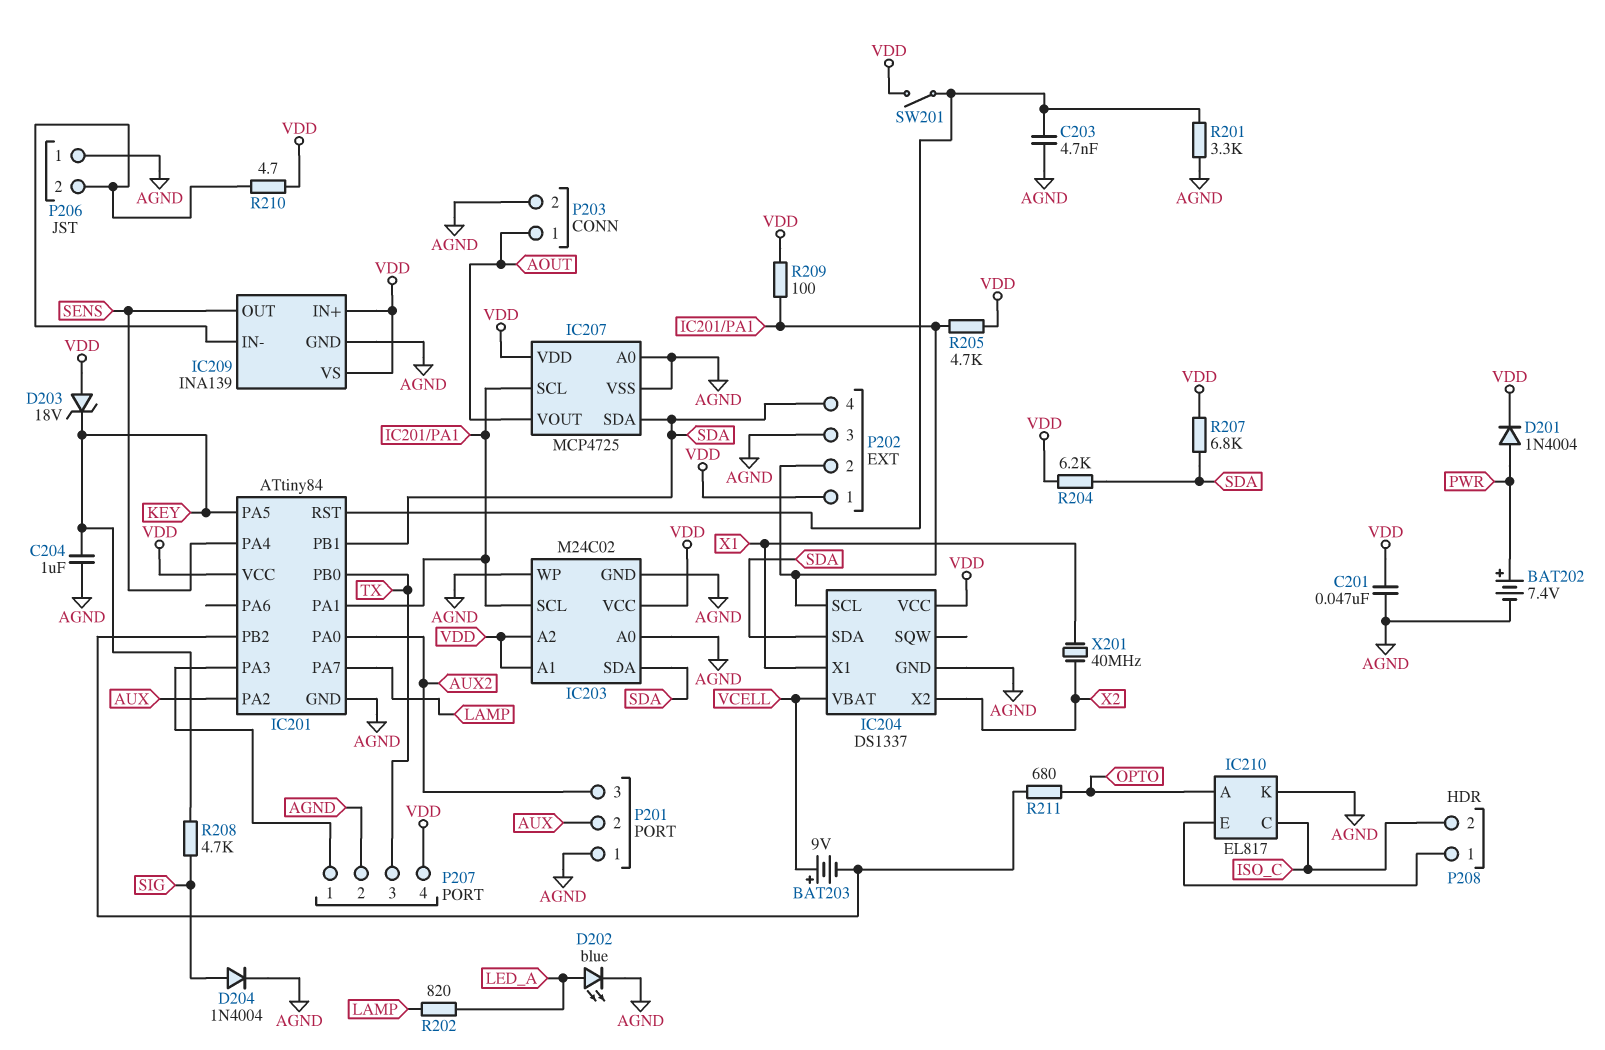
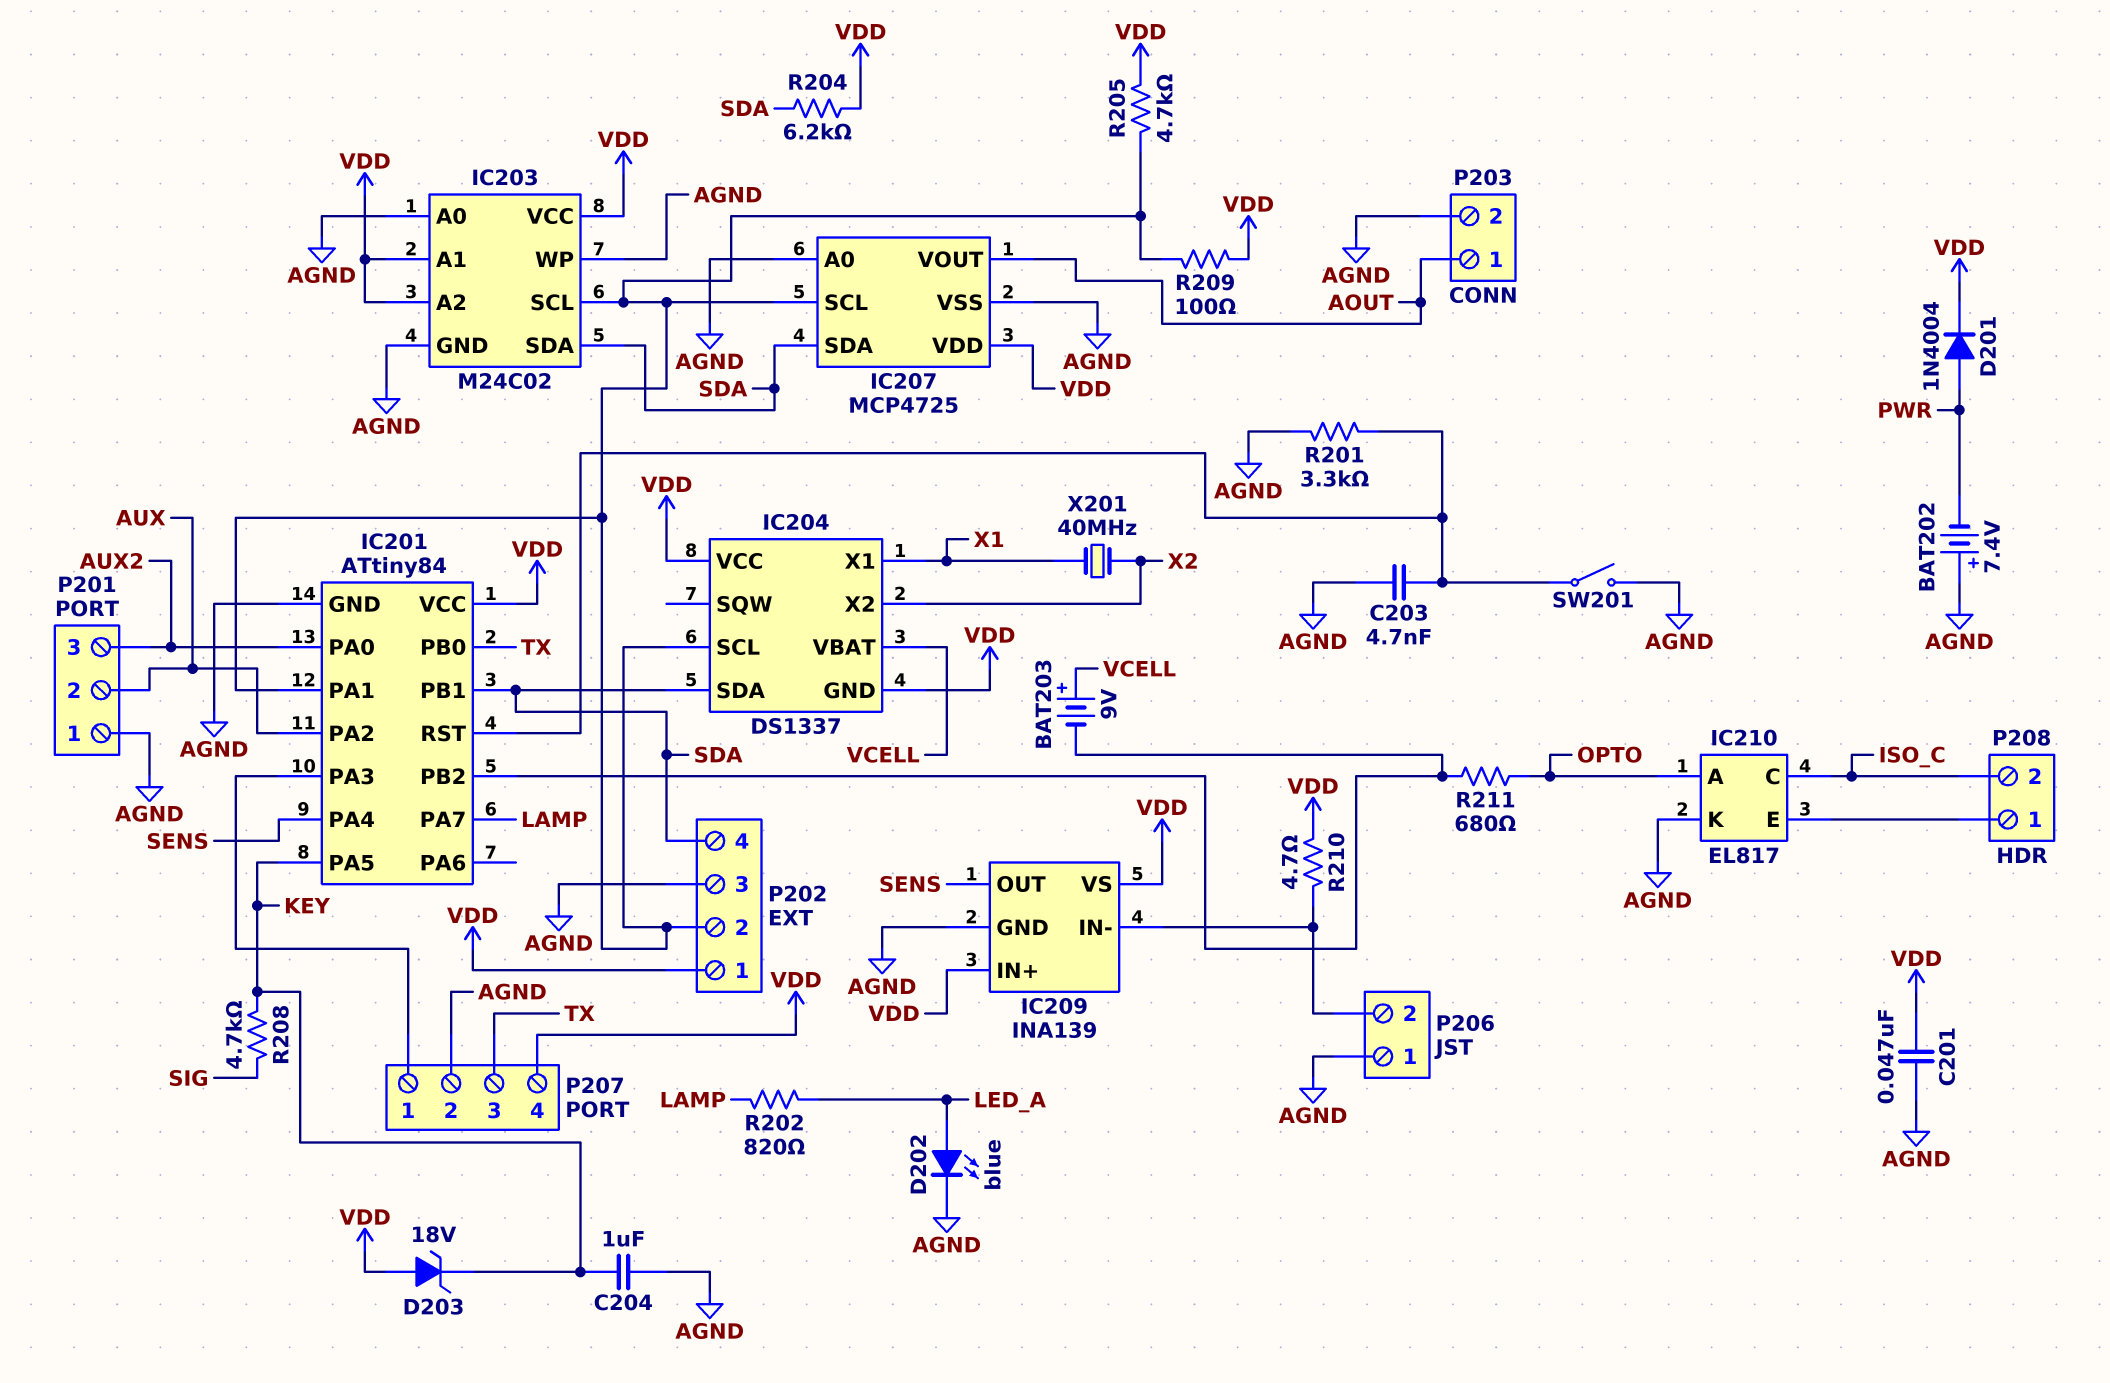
BAT202: 7.4V (plus PWR, minus AGND) -> 7.4V (plus AGND, minus PWR)
D204: diode 1N4004 (A SIG, K AGND) -> none
IC204 pin GND: AGND -> VDD
R207: 6.8k (SDA, VDD) -> none
SW201: switch (IC201/RST, VDD) -> switch (AGND, IC201/RST)

